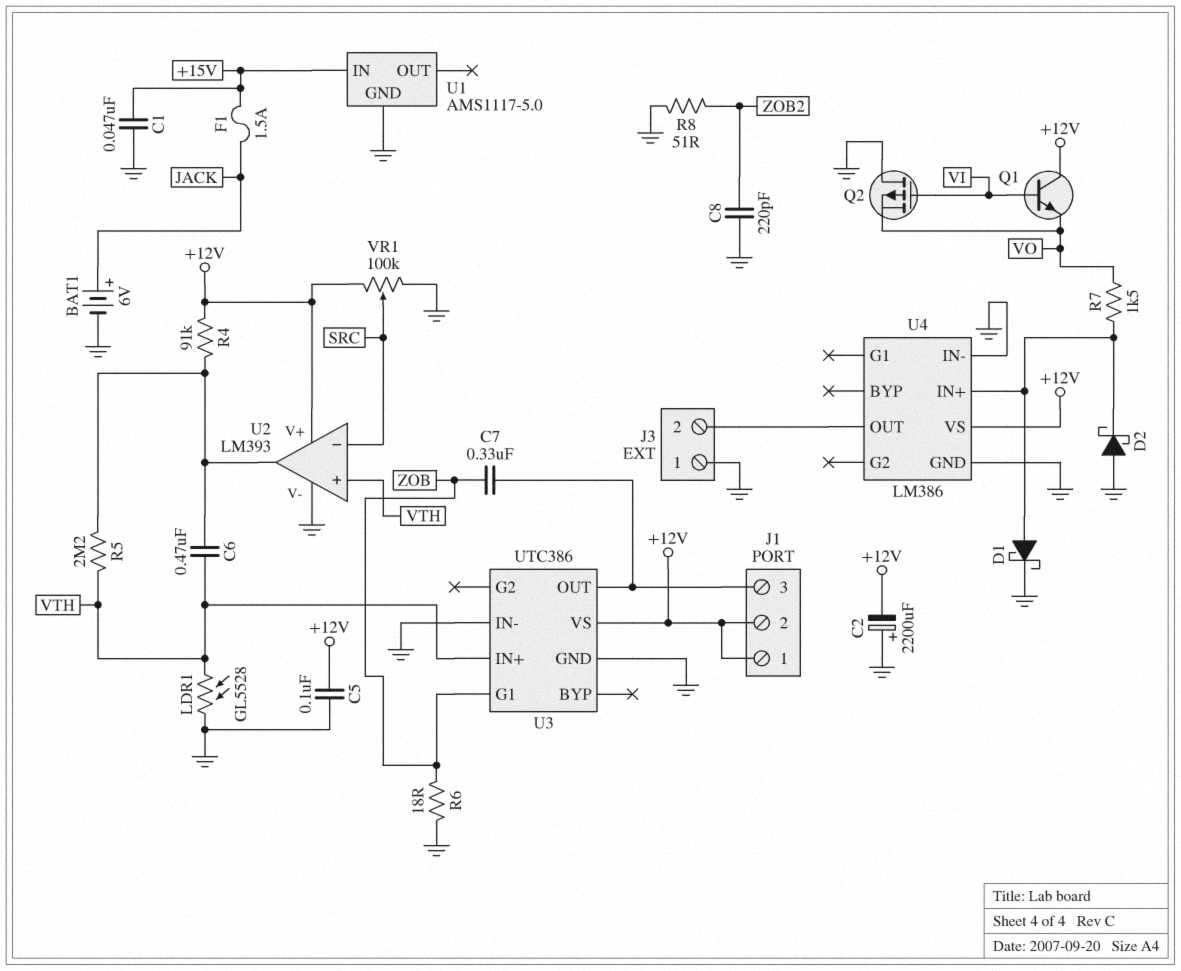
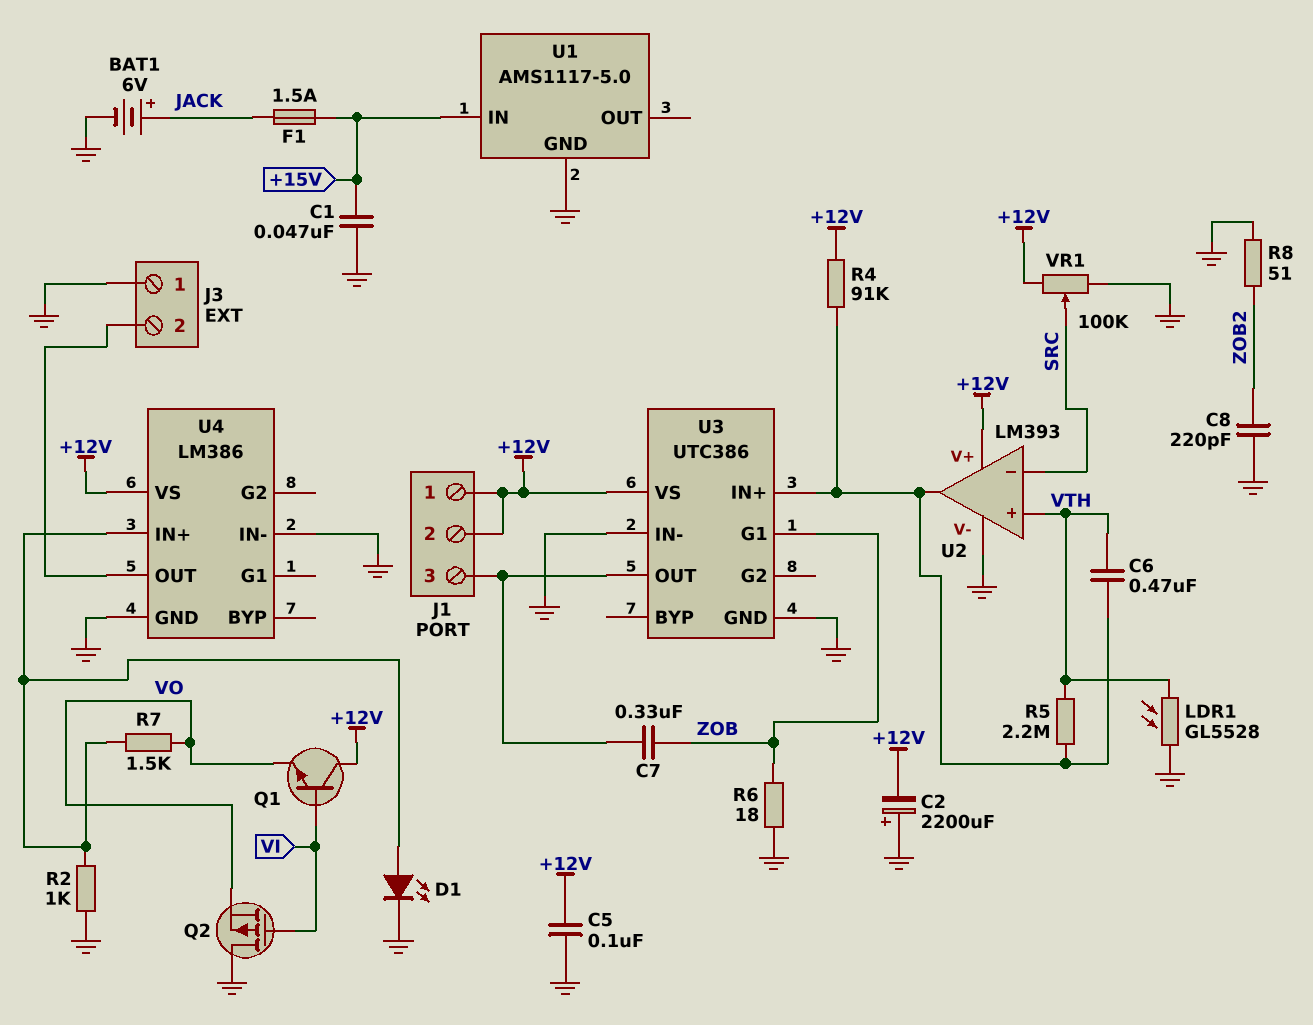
D1: schottky (A U4/IN+, K GND) -> LED (A U4/IN+, K GND)
D2: schottky (A GND, K U4/IN+) -> none
R2: none -> 1k (GND, U4/IN+)
U3 pin IN+: VTH -> U2/out

